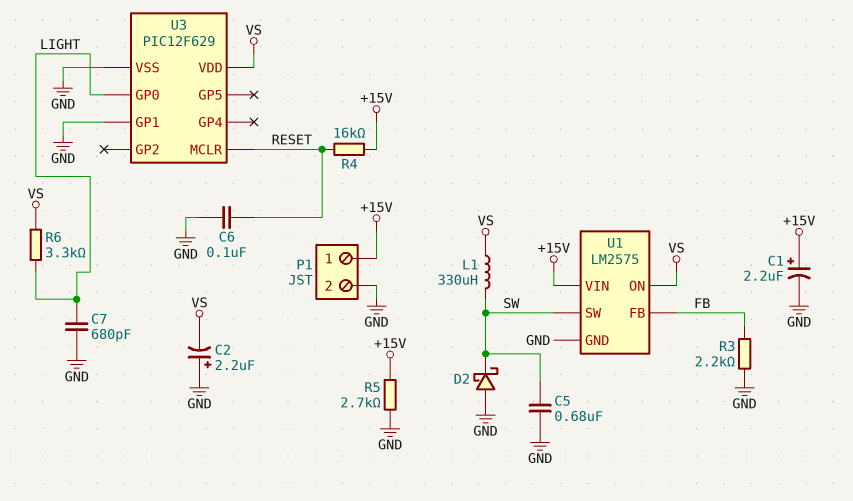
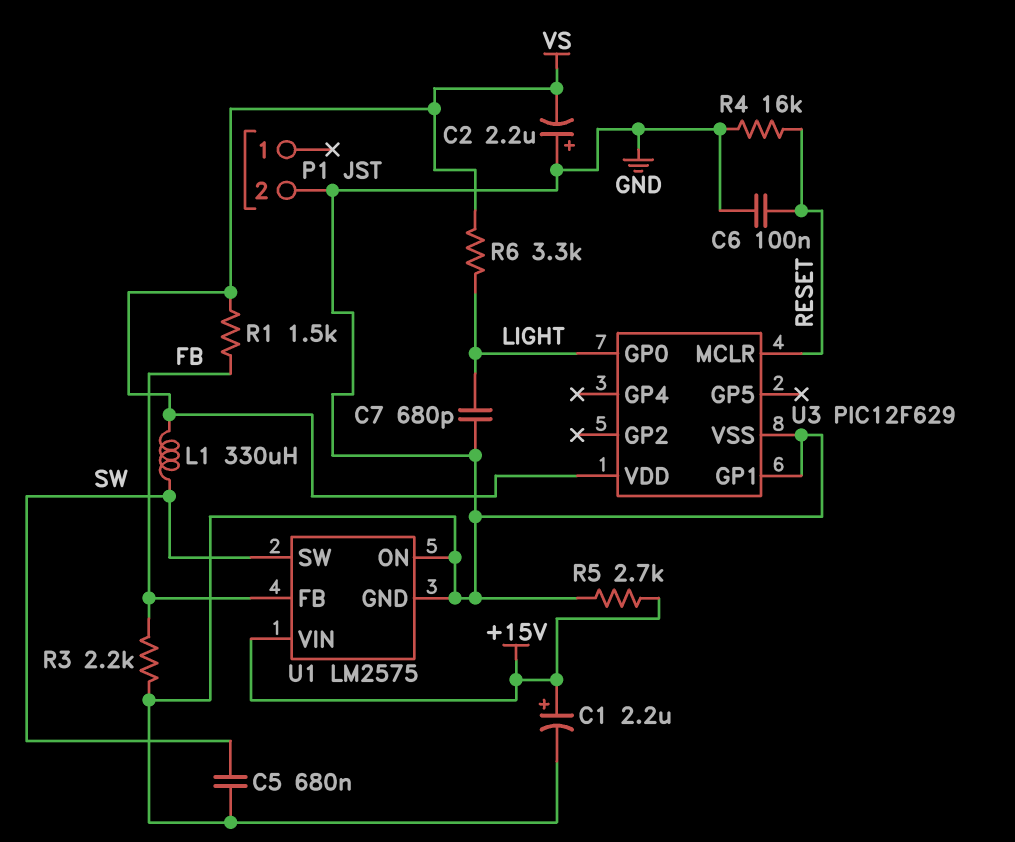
D2: schottky (A GND, K SW) -> none
P1 pin 1: +15V -> none
R1: none -> 1.5k (FB, VS)
R4: 16k (+15V, RESET) -> 16k (GND, RESET)
U1 pin ON: VS -> GND

